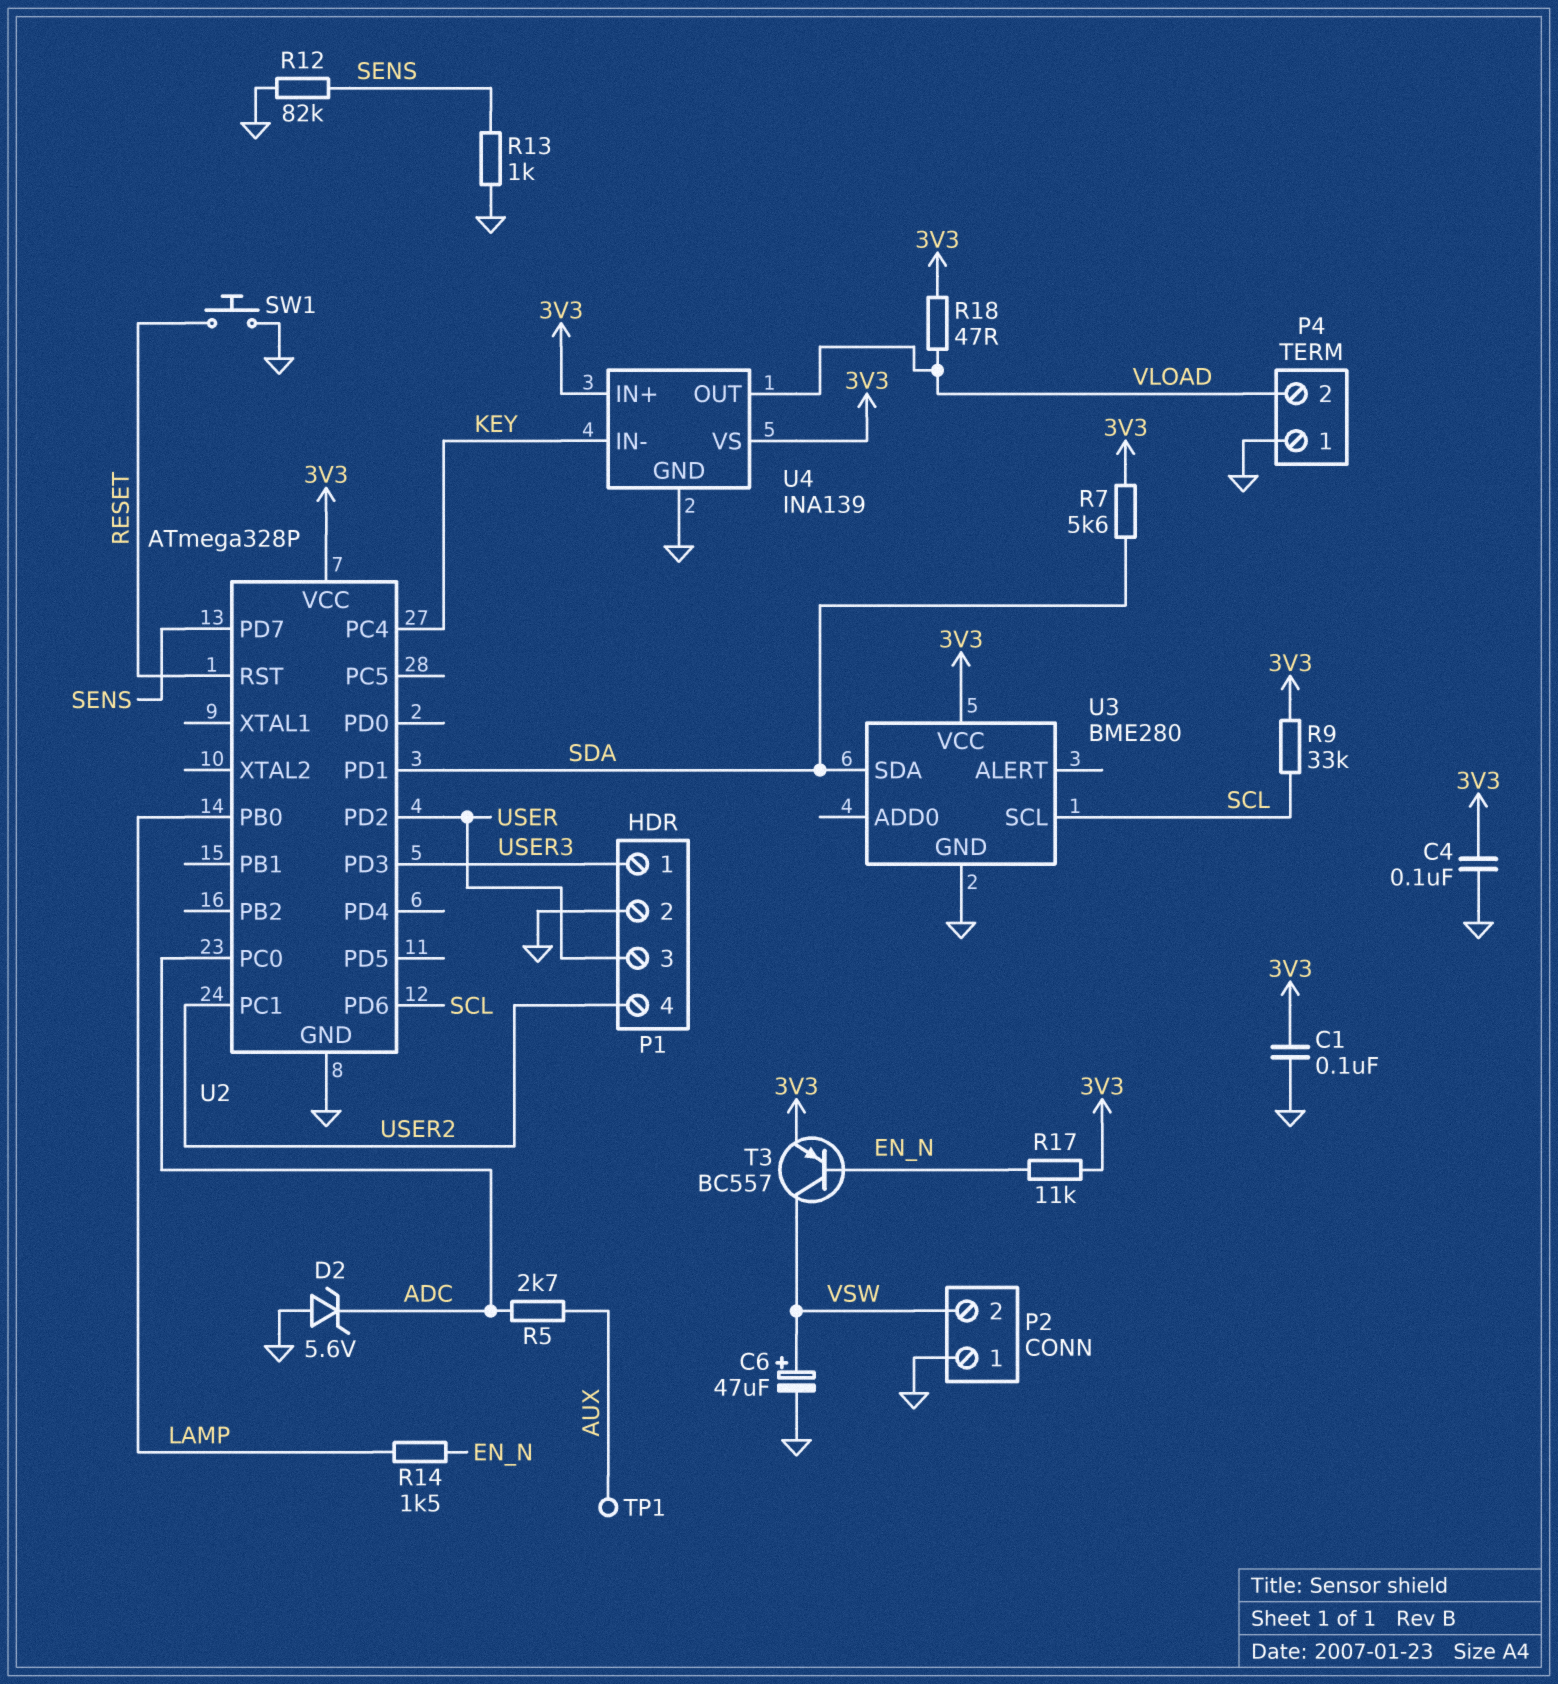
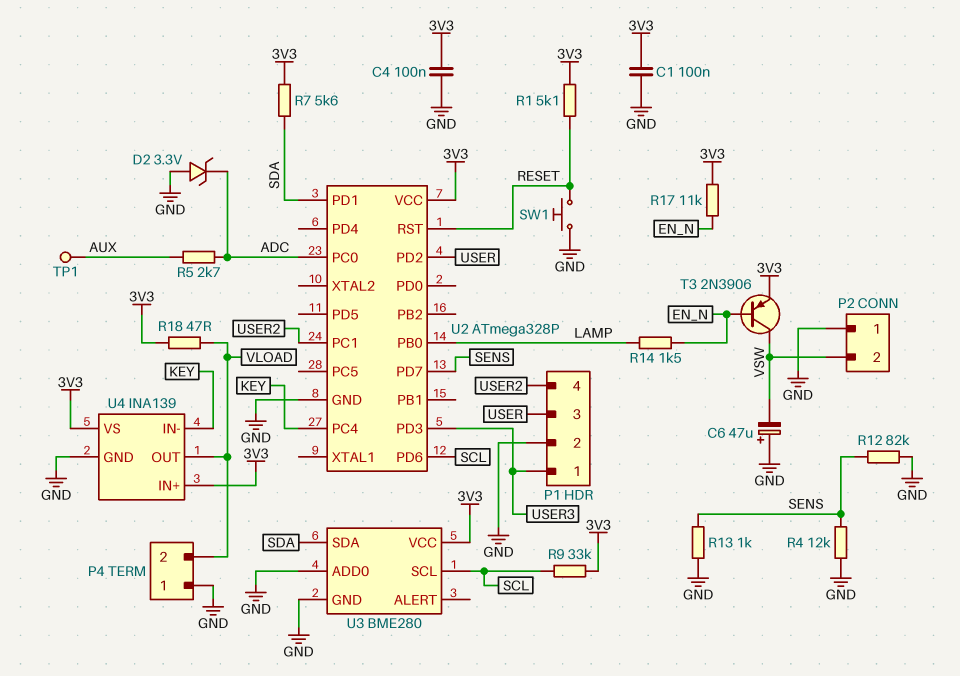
C6: 47uF (plus VSW, minus GND) -> 47uF (plus GND, minus VSW)
D2: zener 5.6V (A GND, K ADC) -> zener 3.3V (A GND, K ADC)
R1: none -> 5.1k (3V3, RESET)
R4: none -> 12k (GND, SENS)
T3: PNP BC557 (B EN_N, C VSW, E 3V3) -> PNP 2N3906 (B EN_N, C VSW, E 3V3)
U3 pin ADD0: none -> GND

